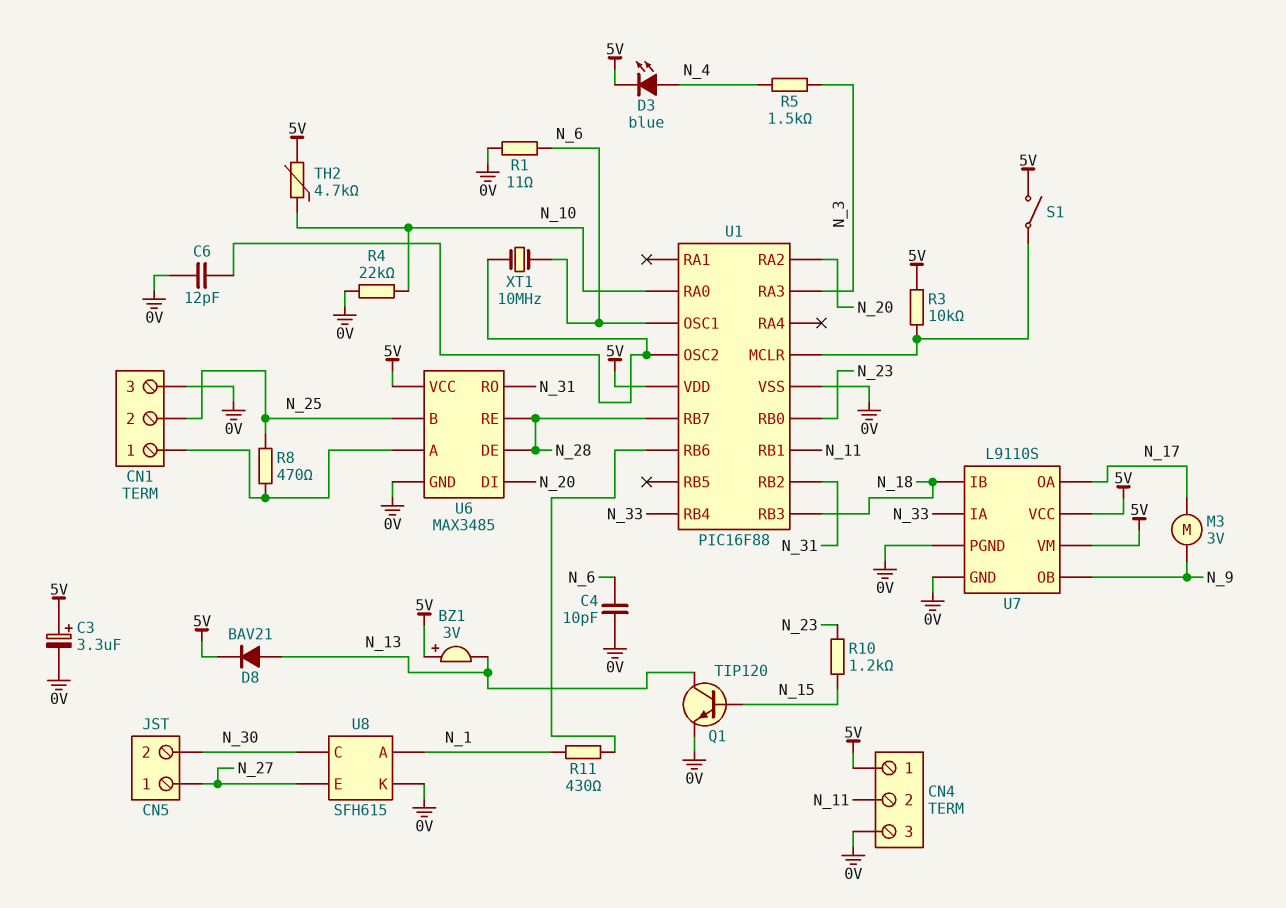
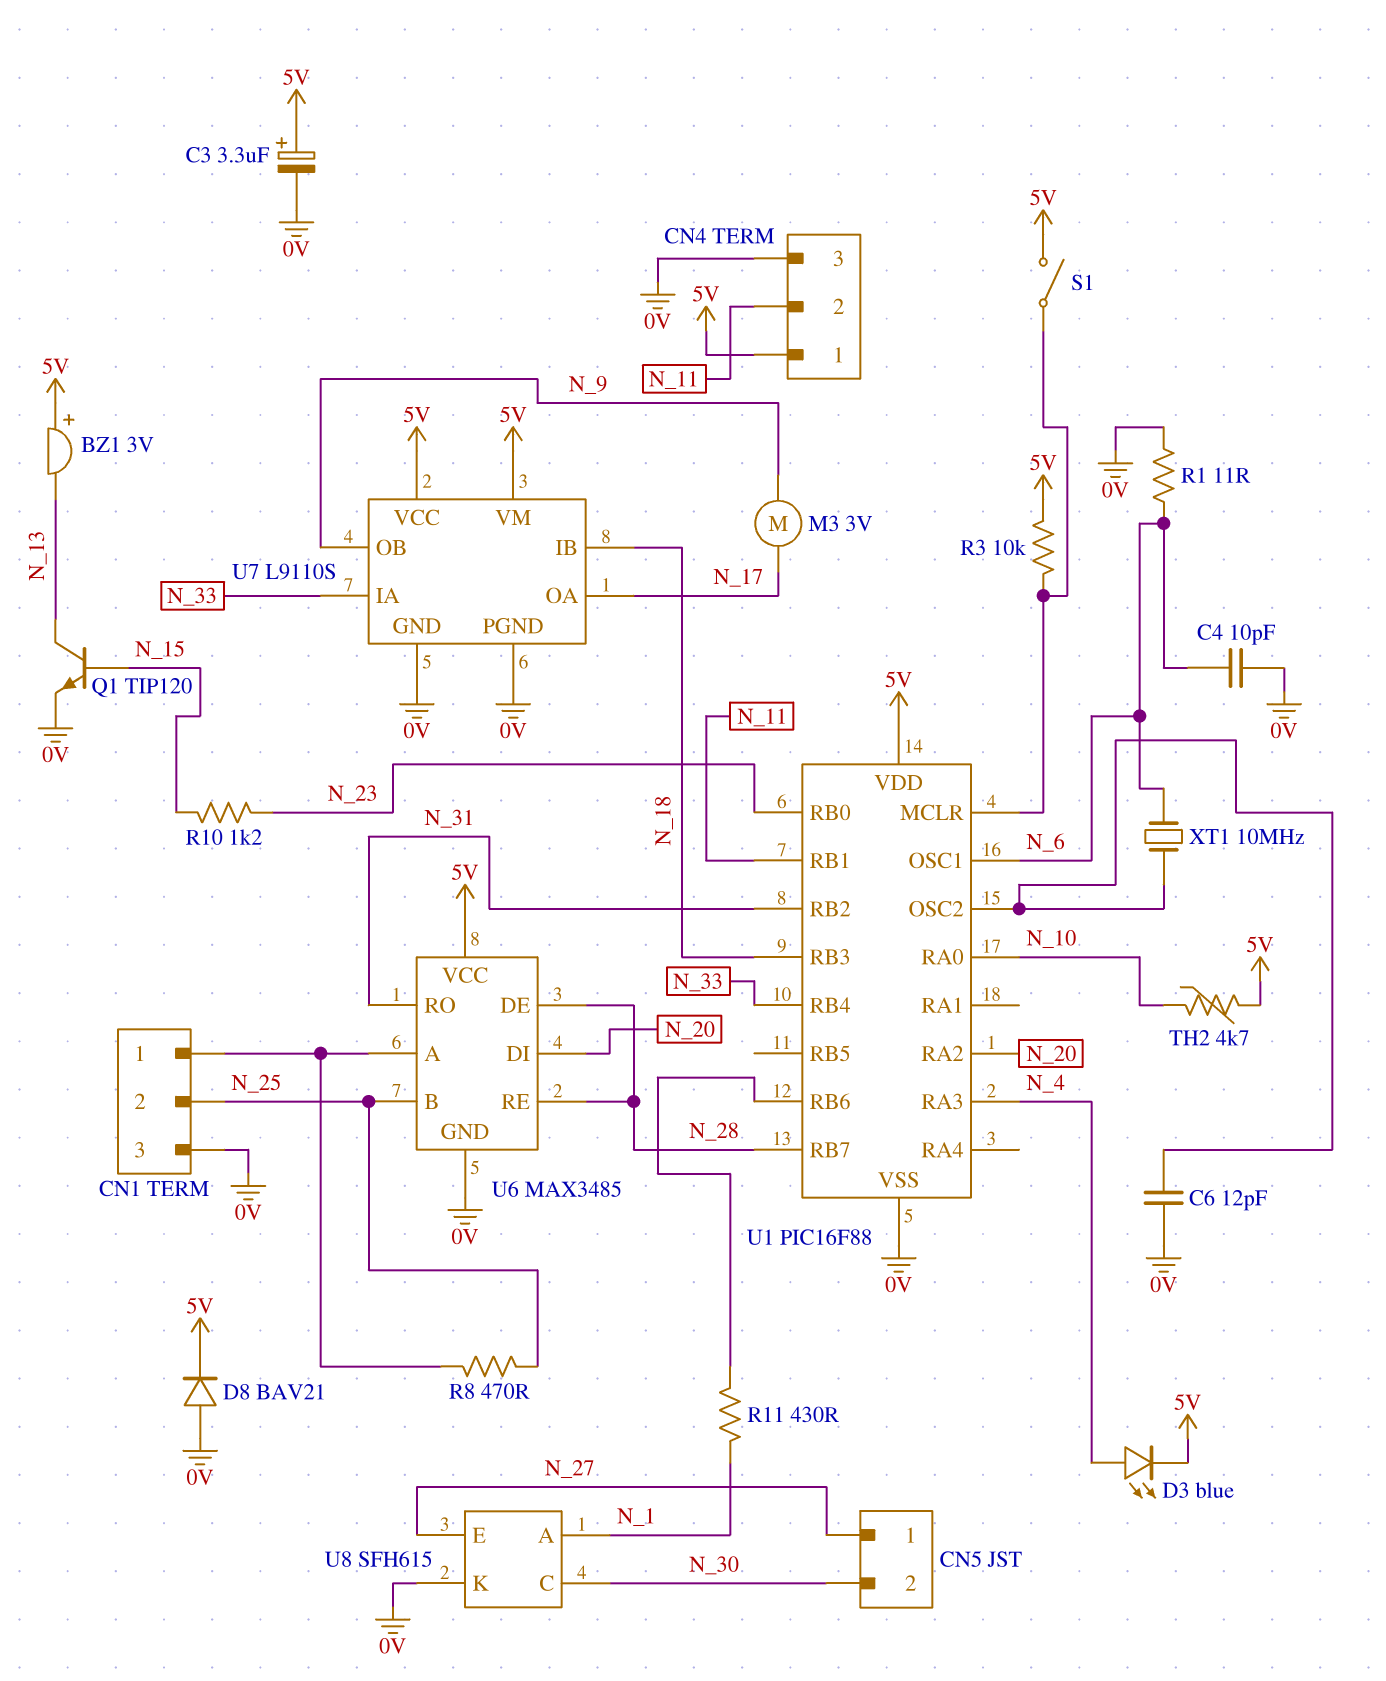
D8: diode BAV21 (A N_13, K 5V) -> diode BAV21 (A 0V, K 5V)
R4: 22k (0V, N_10) -> none
R5: 1.5k (N_3, N_4) -> none
U1 pin RA3: N_3 -> N_4

